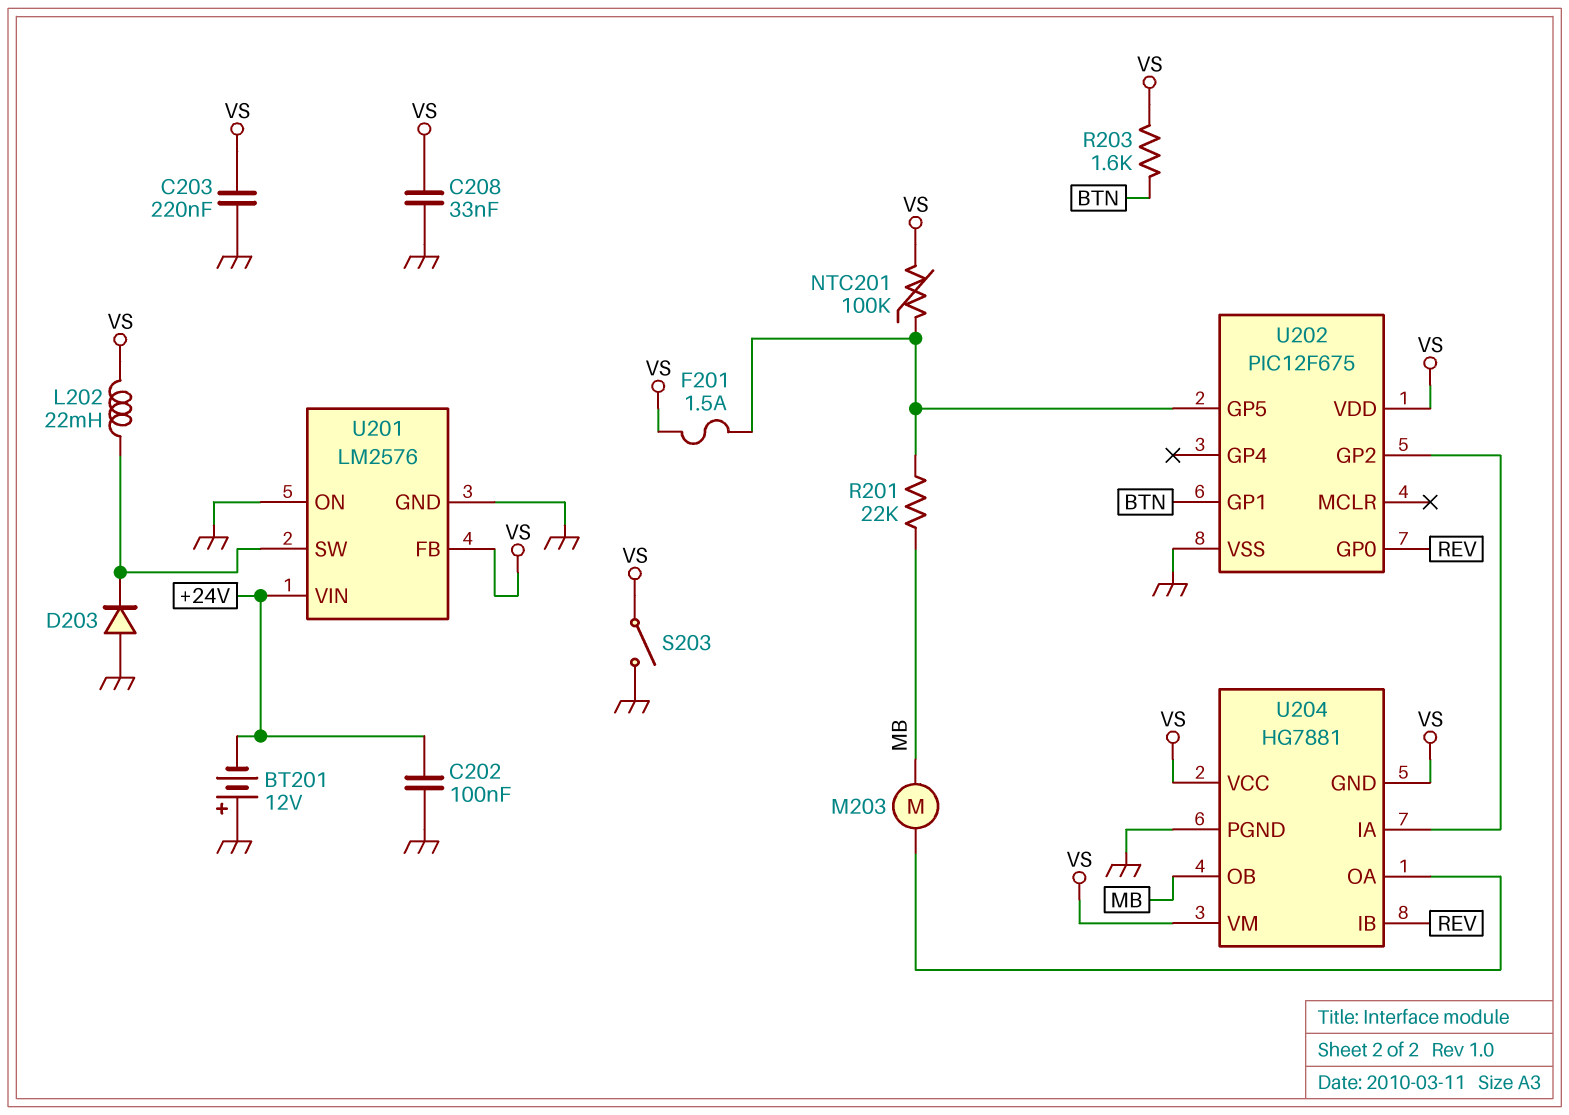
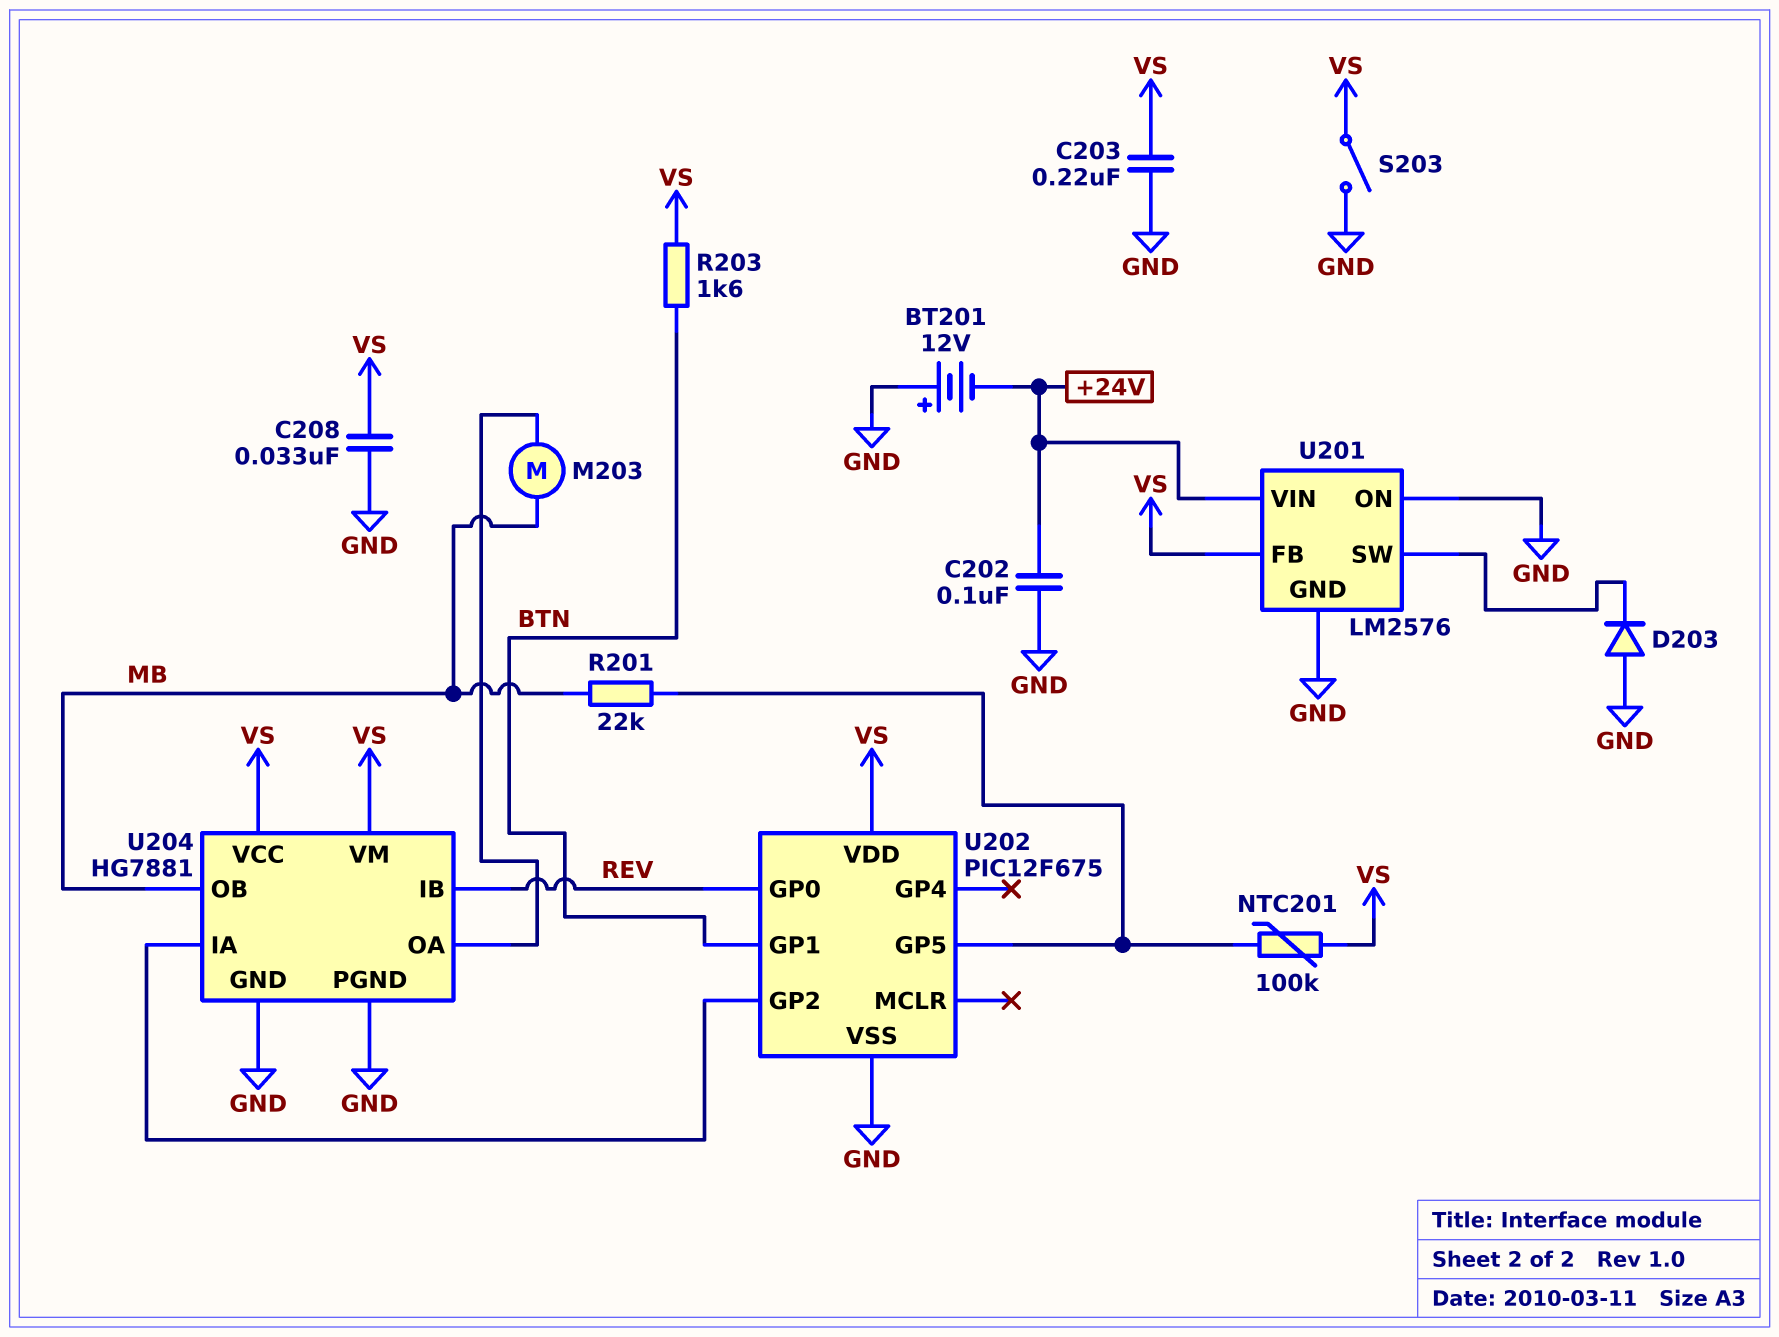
F201: 1.5A (U202/GP5, VS) -> none
L202: 22mH (U201/SW, VS) -> none
U204 pin GND: VS -> GND

